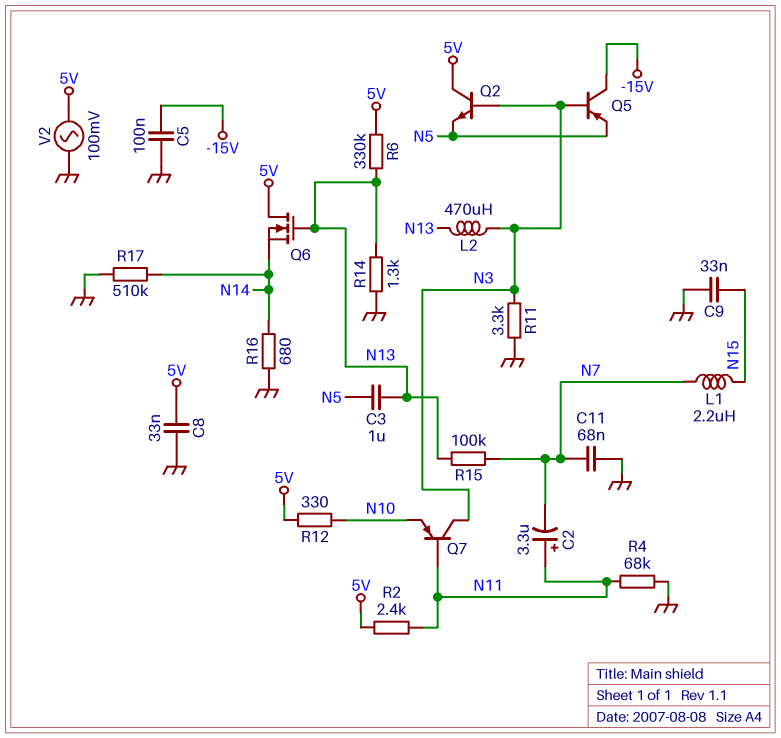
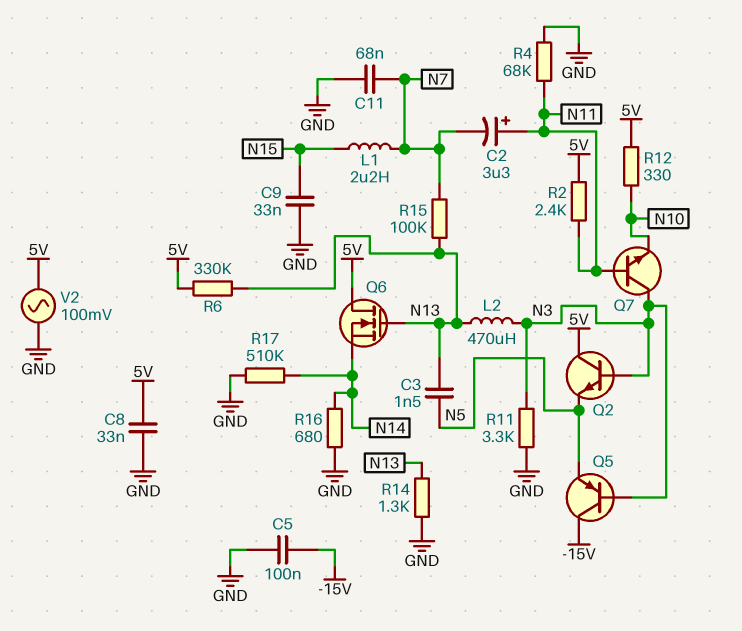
C3: 1uF (N5, N13) -> 1.5nF (N5, N13)
Q7: PNP (B N11, C N3, E N10) -> NPN (B N11, C N3, E N10)

